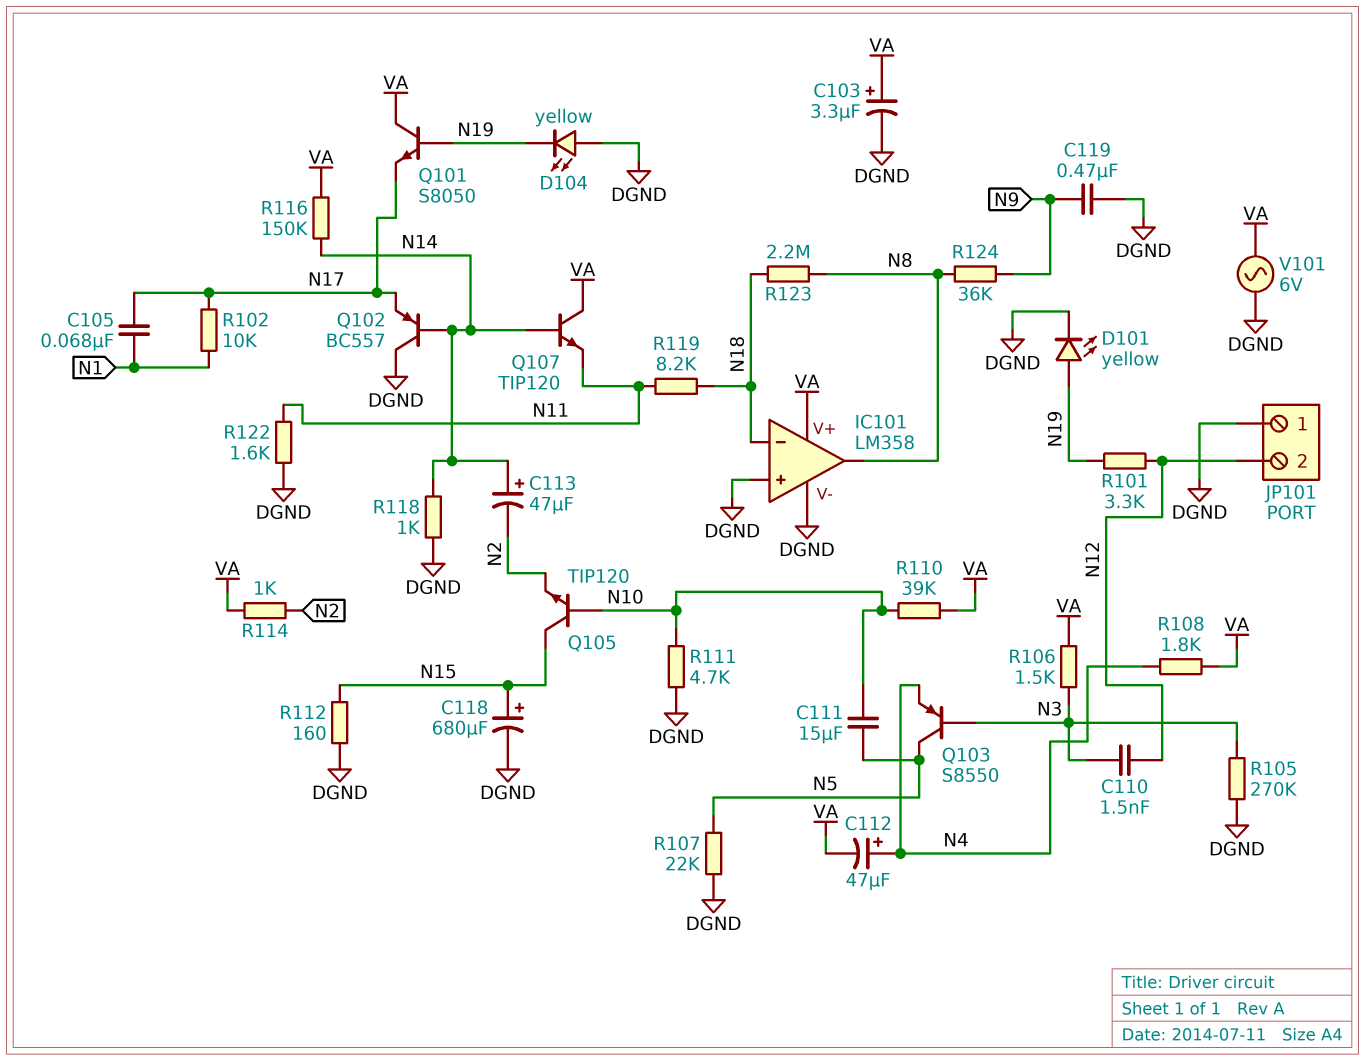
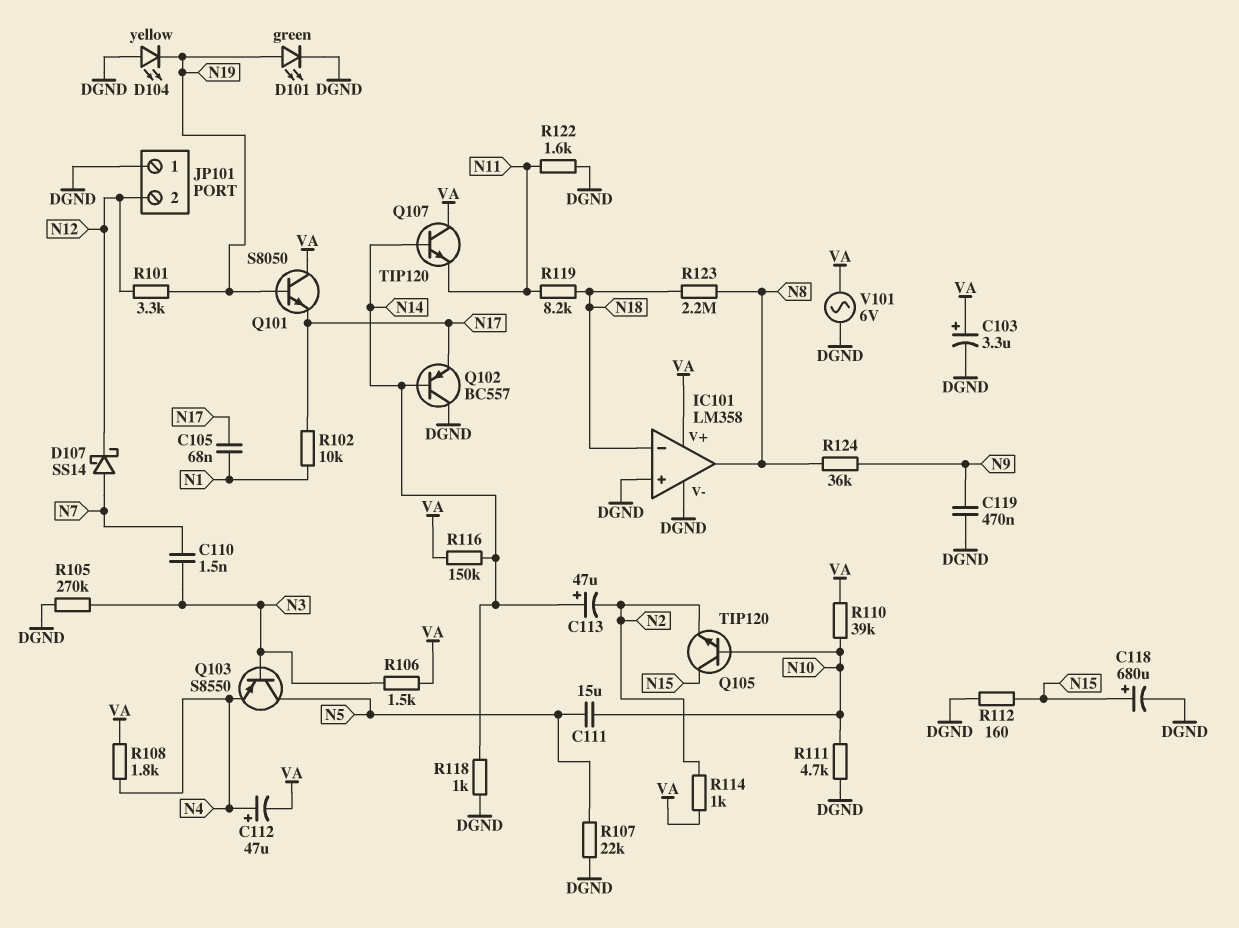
C110: 1.5nF (N3, N12) -> 1.5nF (N3, N7)
D101: LED yellow (A N19, K DGND) -> LED green (A N19, K DGND)
D107: none -> schottky SS14 (A N7, K N12)

